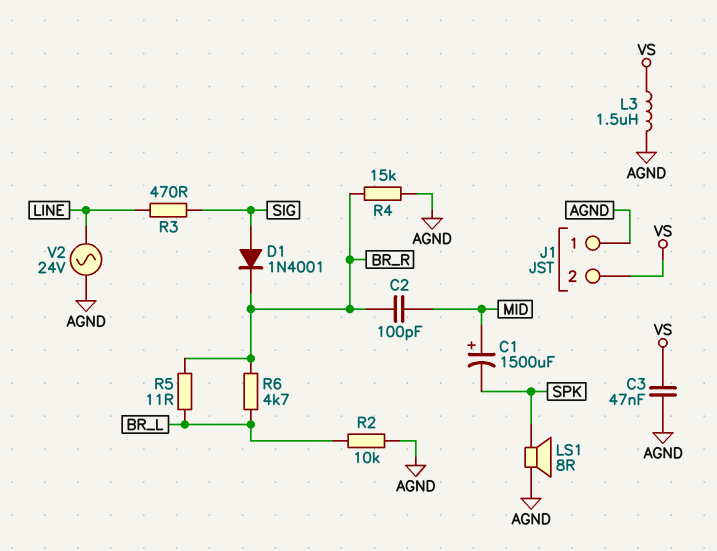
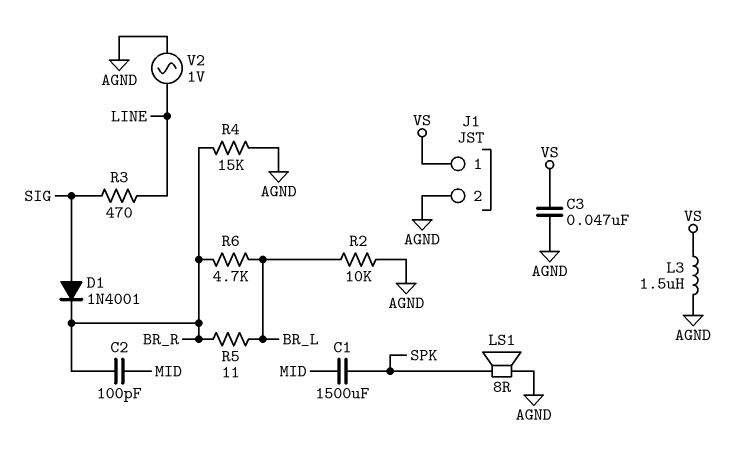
C1: 1500uF (plus MID, minus SPK) -> 1500uF (MID, SPK)
J1 pin 1: AGND -> VS
J1 pin 2: VS -> AGND
V2: AC 24V (AGND, LINE) -> AC 1V (AGND, LINE)

